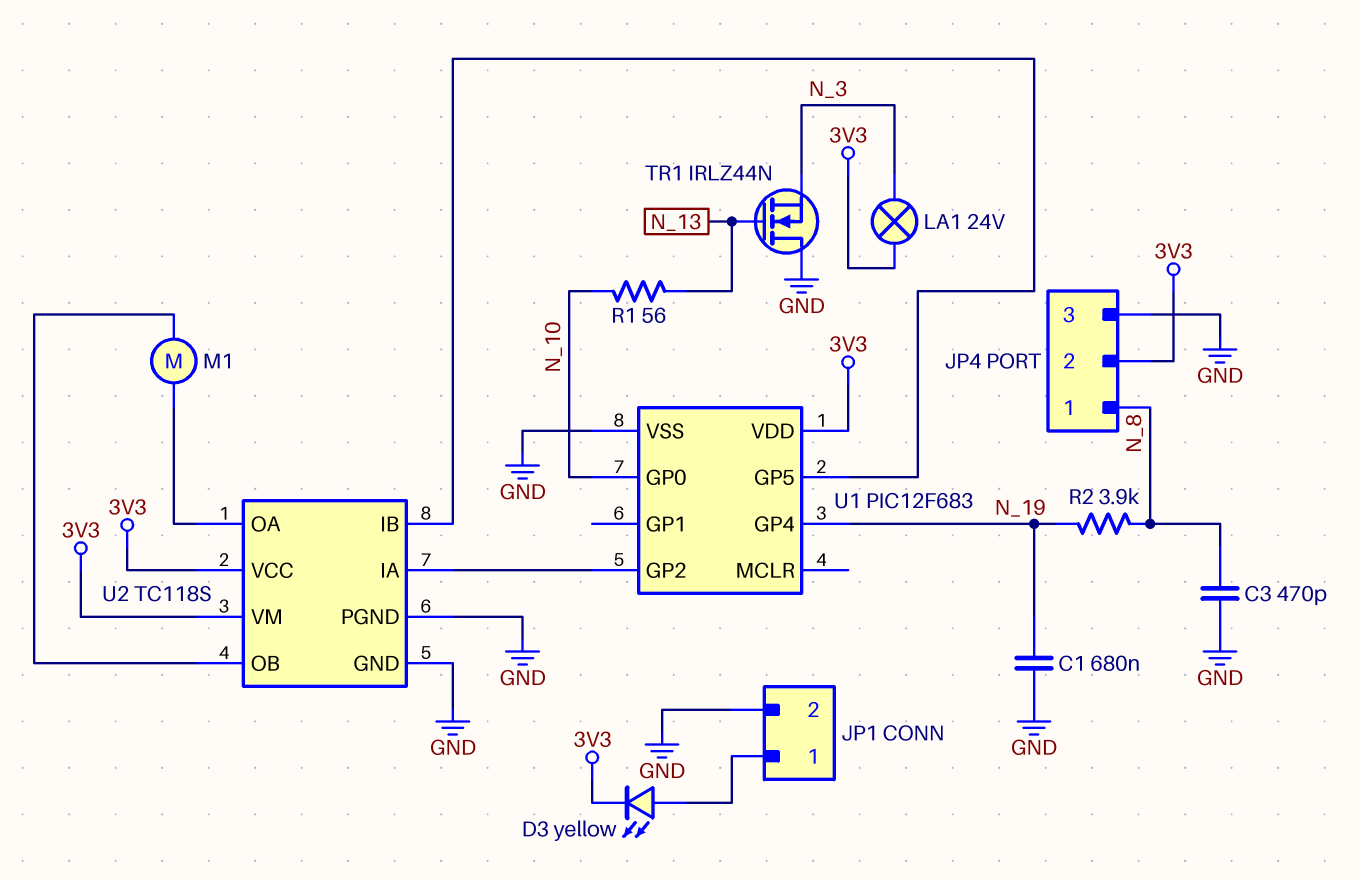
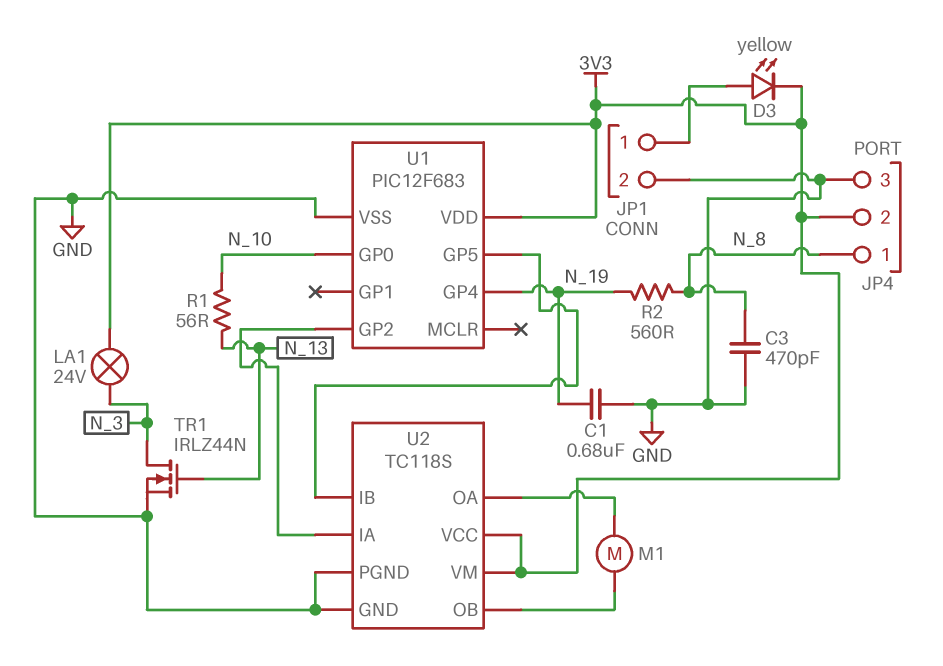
R2: 3.9k (N_8, N_19) -> 560 (N_8, N_19)
TR1: NMOS IRLZ44N (G N_13, D GND, S N_3) -> NMOS IRLZ44N (G N_13, D N_3, S GND)

